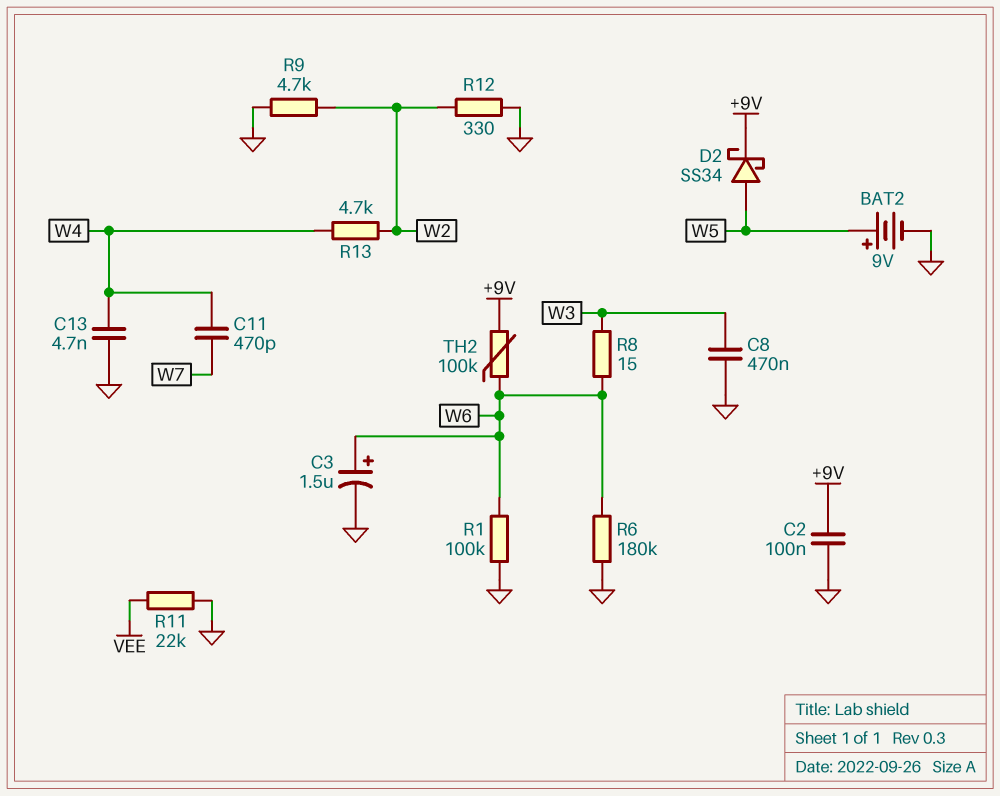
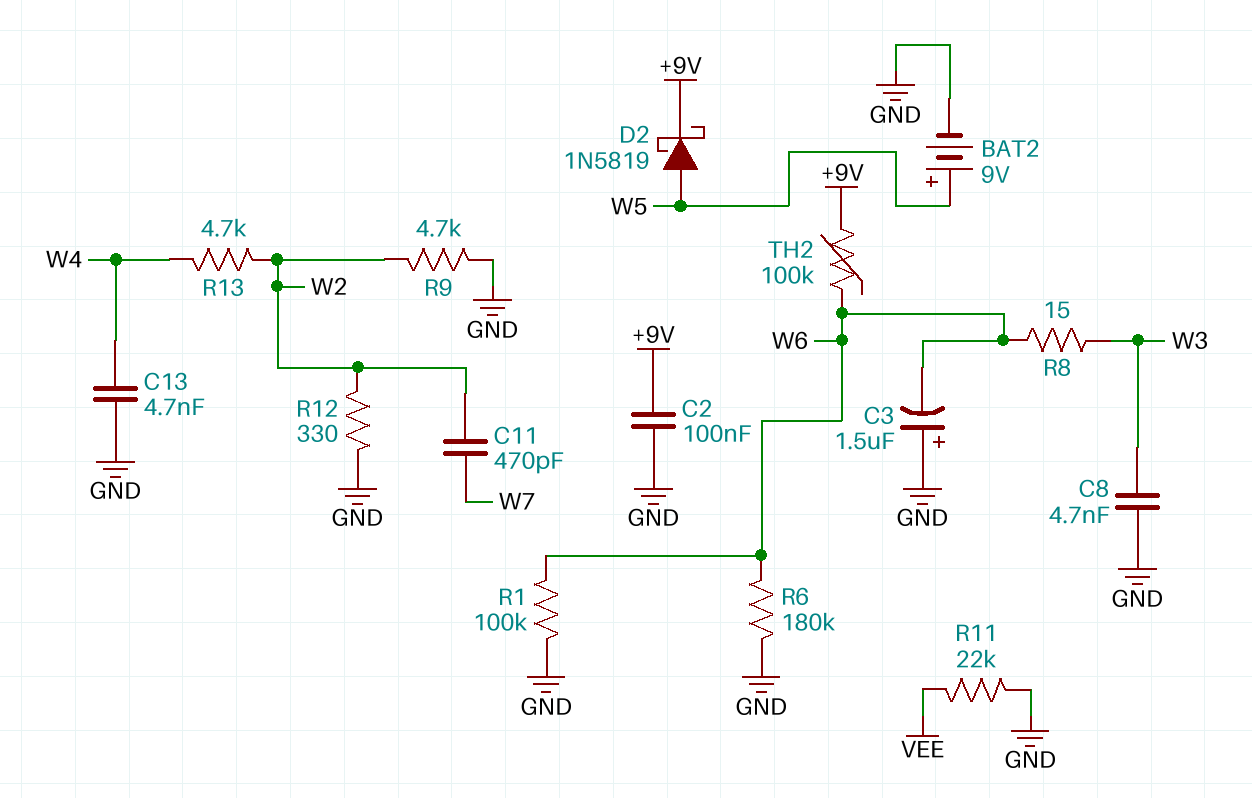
C3: 1.5uF (plus W6, minus GND) -> 1.5uF (plus GND, minus W6)
C8: 470nF (GND, W3) -> 4.7nF (GND, W3)
C11: 470pF (W4, W7) -> 470pF (W2, W7)
D2: schottky SS34 (A W5, K +9V) -> schottky 1N5819 (A W5, K +9V)

